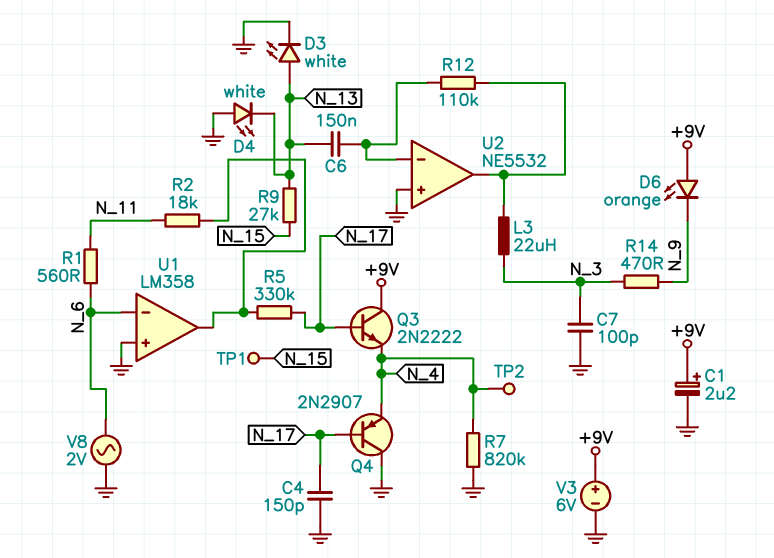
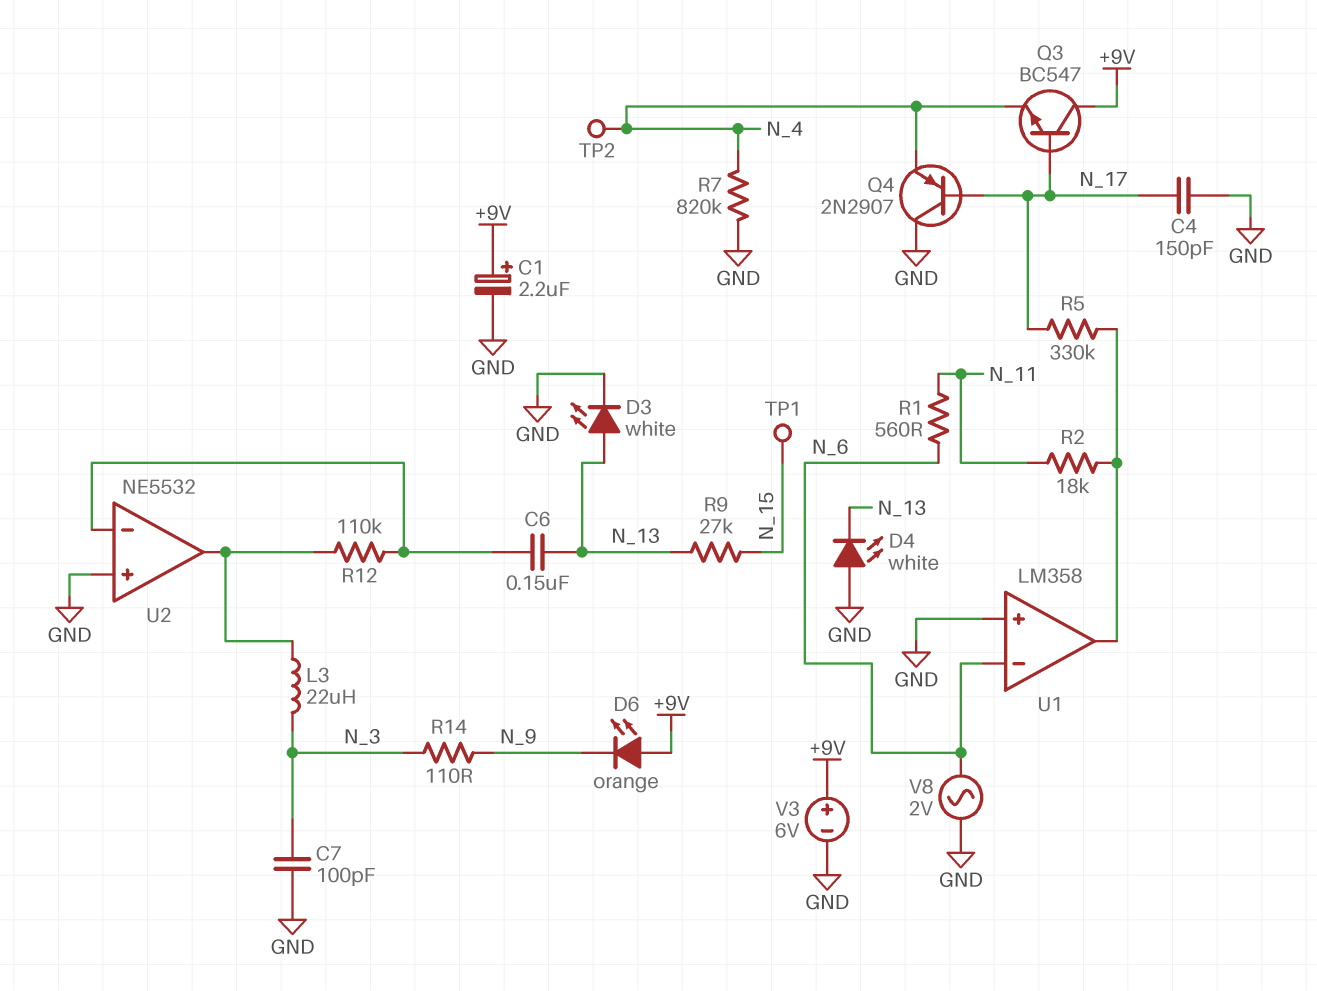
Q3: NPN 2N2222 (B N_17, C +9V, E N_4) -> NPN BC547 (B N_17, C +9V, E N_4)
R14: 470 (N_3, N_9) -> 110 (N_3, N_9)

